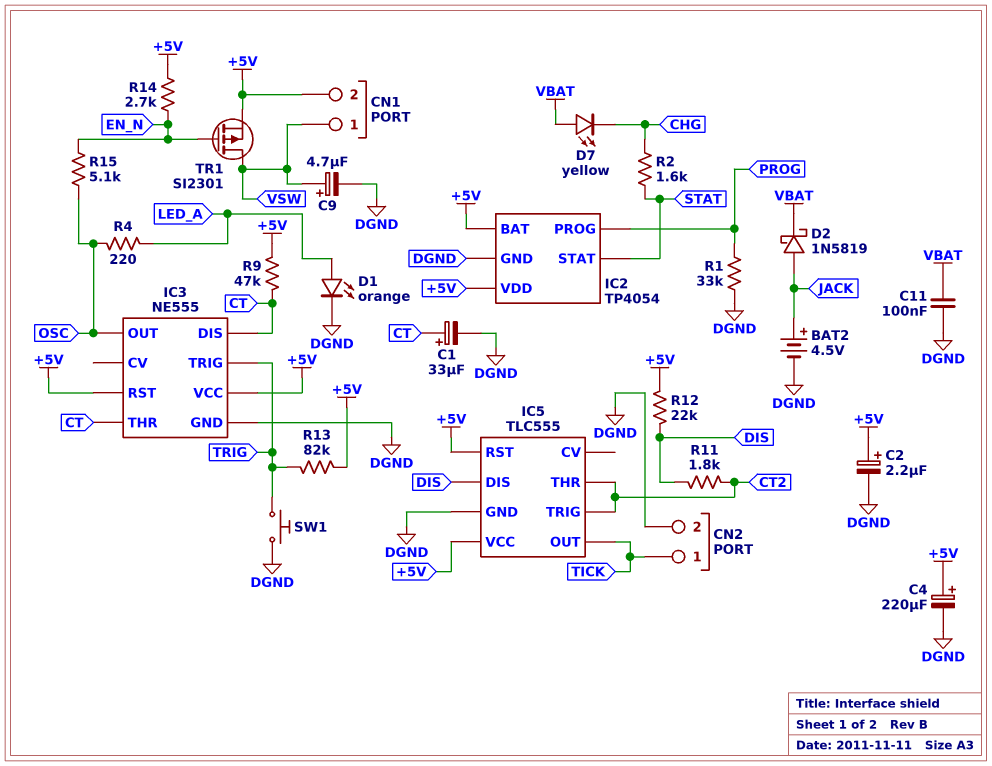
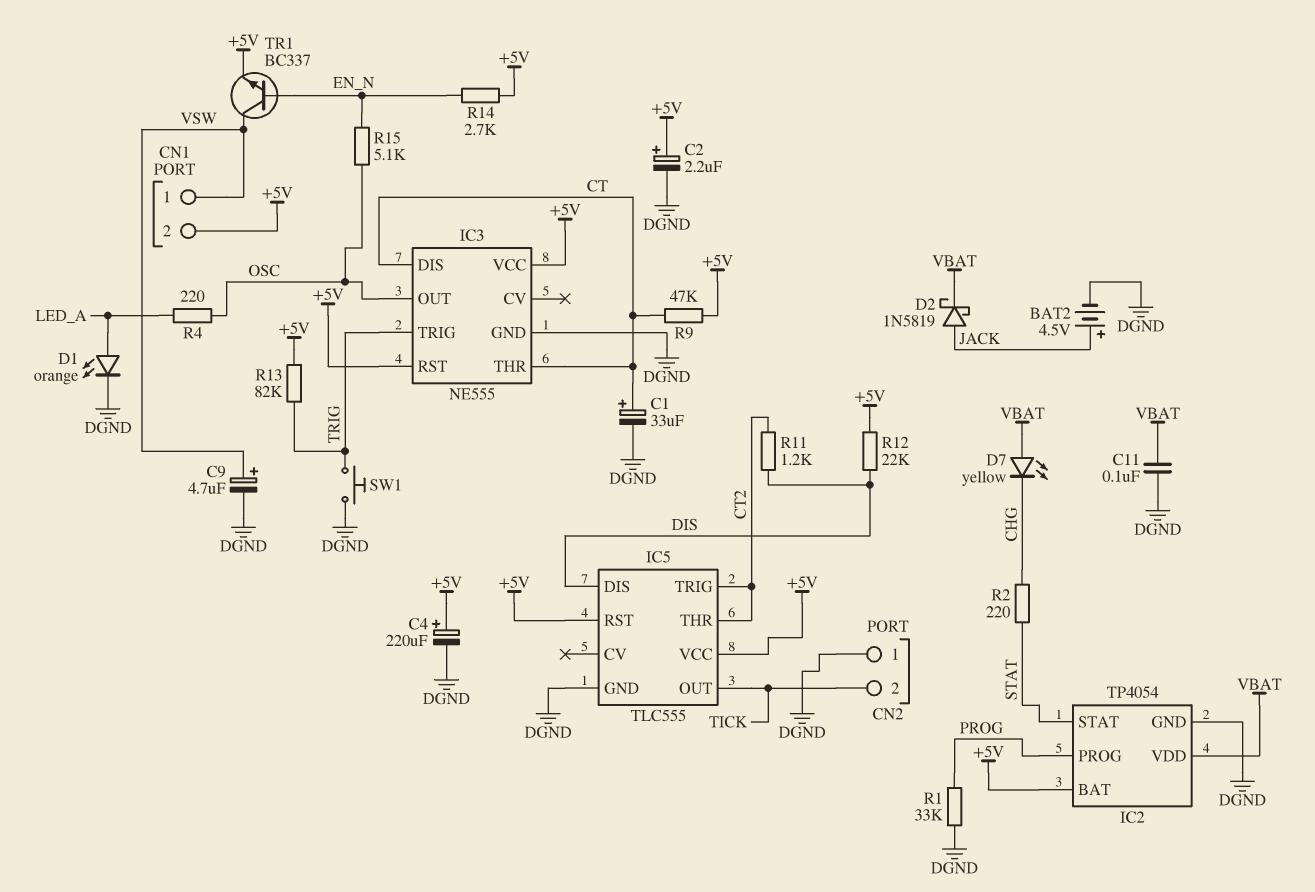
CN2 pin 1: TICK -> DGND
CN2 pin 2: DGND -> TICK
IC2 pin VDD: +5V -> VBAT
R2: 1.6k (CHG, STAT) -> 220 (CHG, STAT)
R11: 1.8k (CT2, DIS) -> 1.2k (CT2, DIS)
TR1: PMOS SI2301 (G EN_N, D VSW, S +5V) -> NPN BC337 (B EN_N, C VSW, E +5V)

